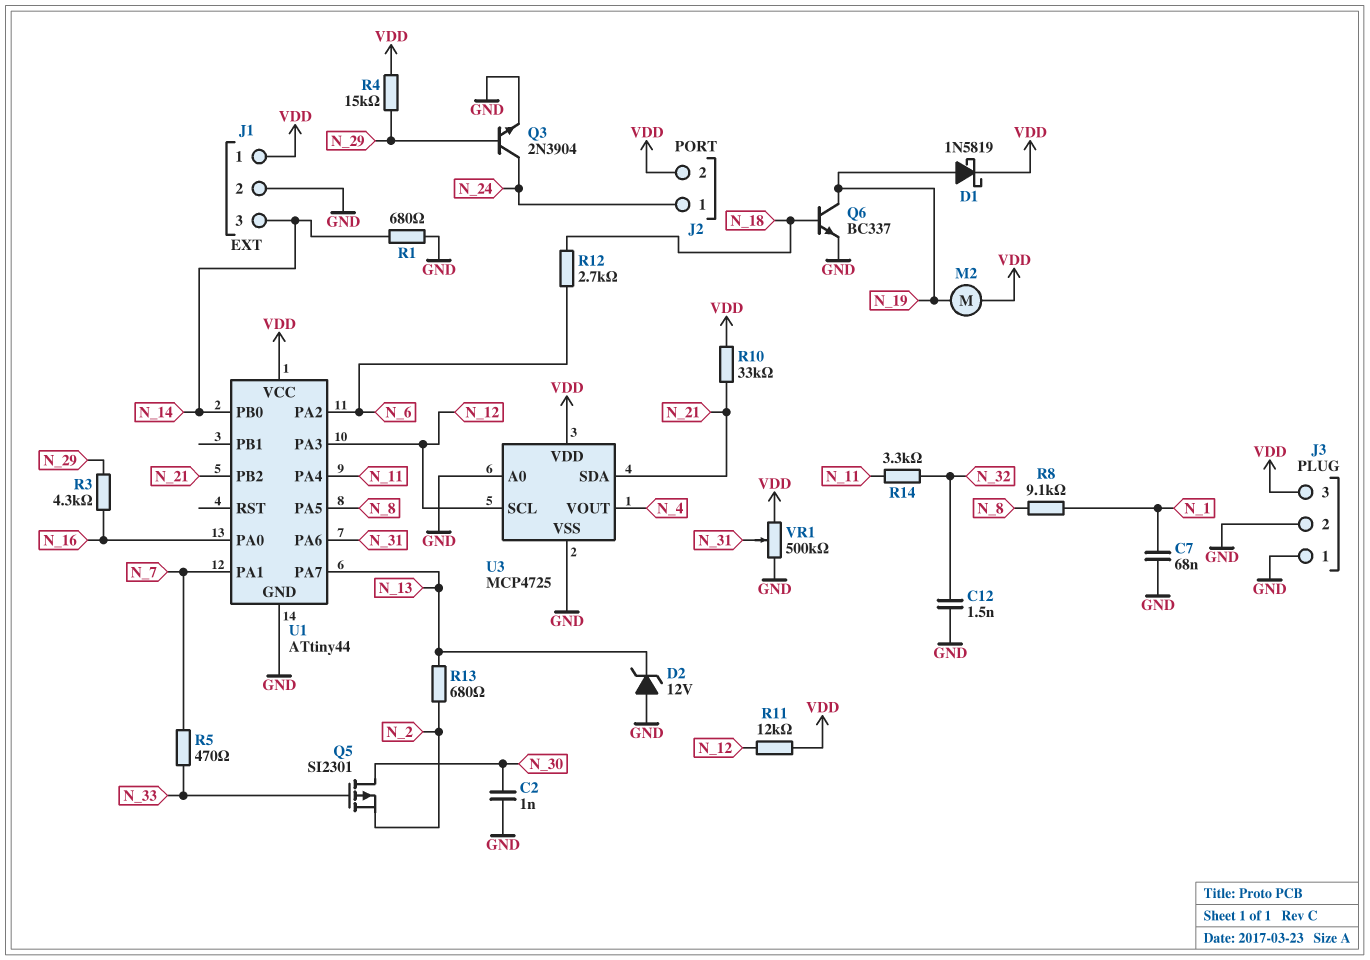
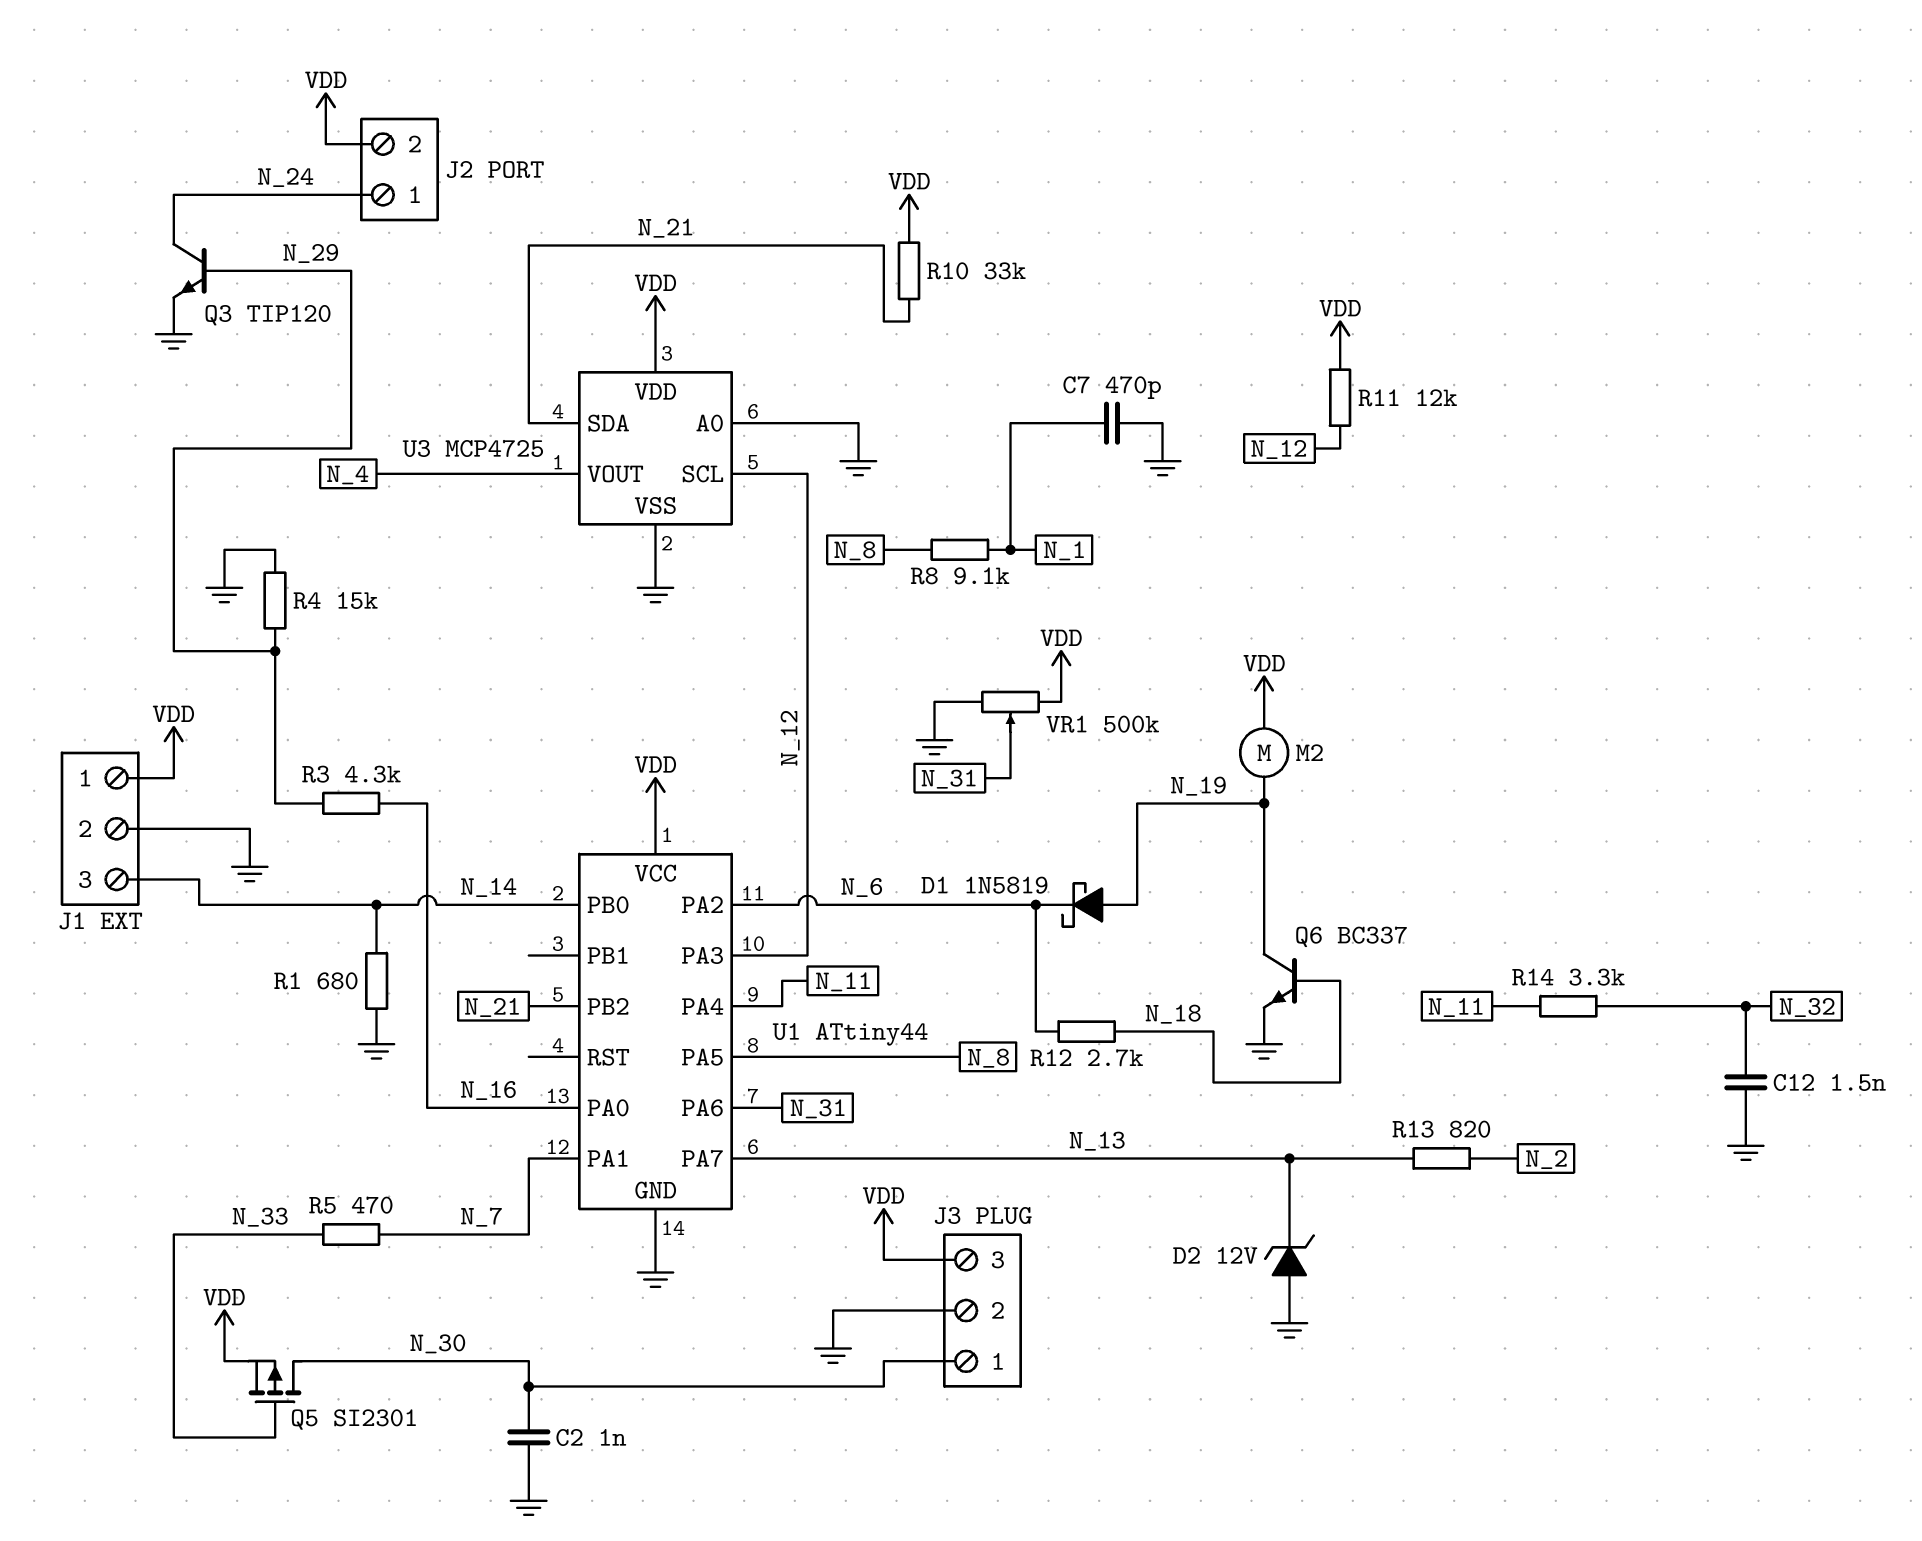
C7: 68nF (GND, N_1) -> 470pF (GND, N_1)
D1: schottky 1N5819 (A N_19, K VDD) -> schottky 1N5819 (A N_19, K N_6)
J3 pin 1: GND -> N_30
Q3: NPN 2N3904 (B N_29, C N_24, E GND) -> NPN TIP120 (B N_29, C N_24, E GND)
Q5: PMOS SI2301 (G N_33, D N_30, S N_2) -> PMOS SI2301 (G N_33, D N_30, S VDD)
R4: 15k (N_29, VDD) -> 15k (GND, N_29)
R13: 680 (N_2, N_13) -> 820 (N_2, N_13)

